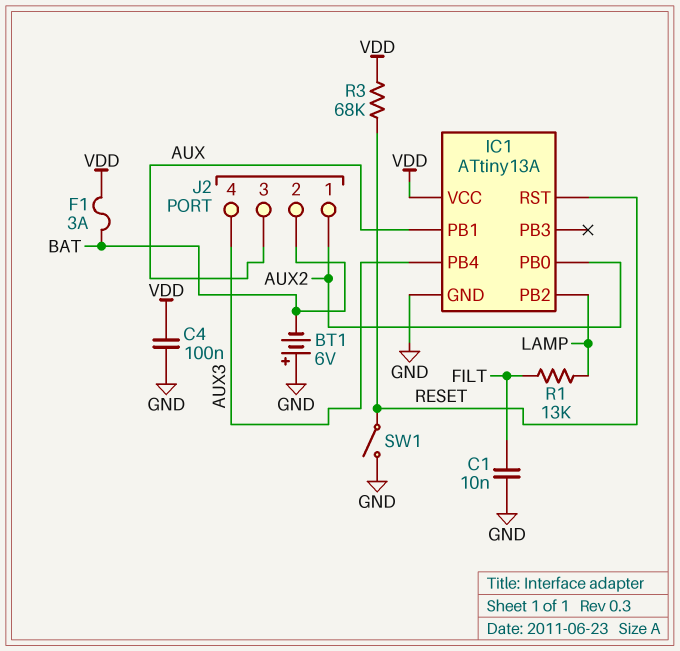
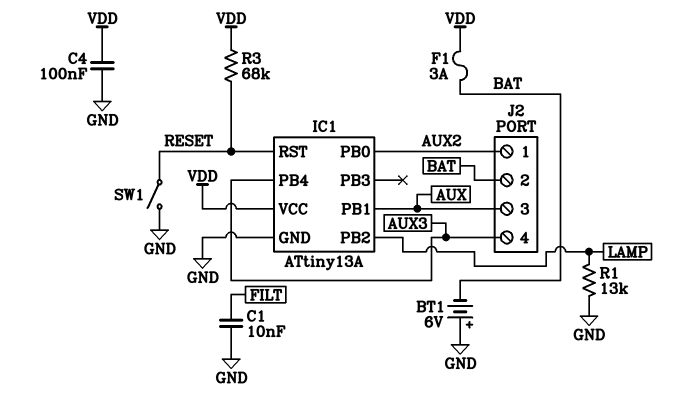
R1: 13k (FILT, LAMP) -> 13k (GND, LAMP)

